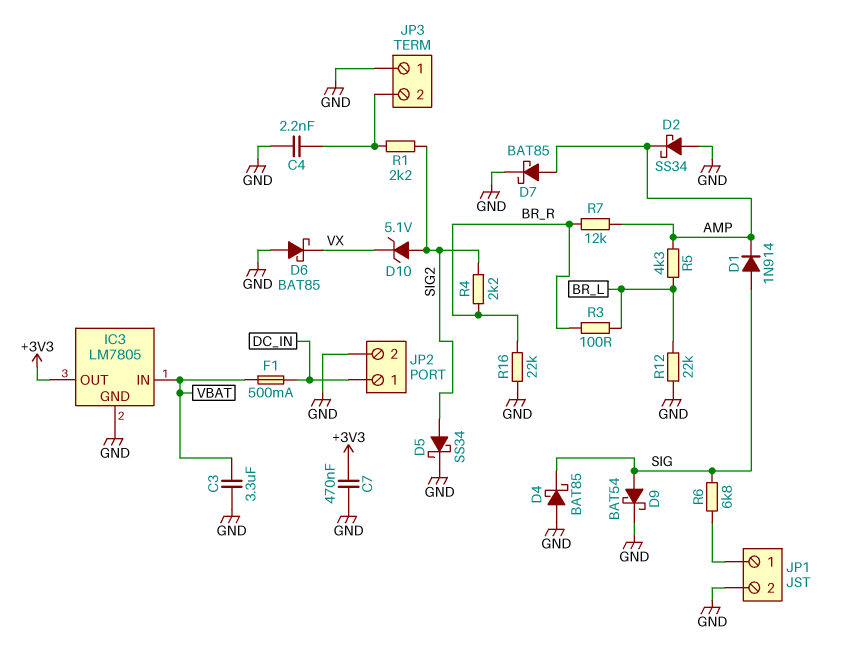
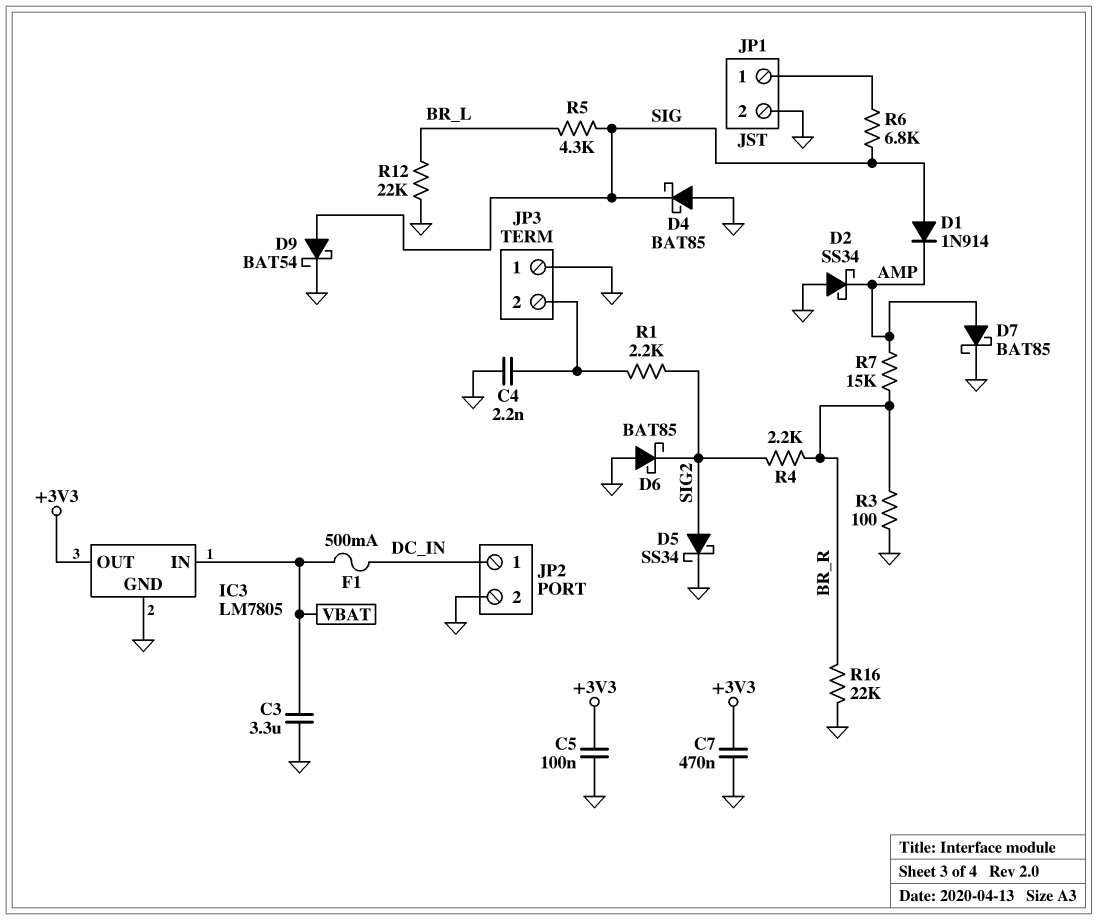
C5: none -> 100nF (+3V3, GND)
D6: schottky BAT85 (A GND, K VX) -> schottky BAT85 (A GND, K SIG2)
D10: zener 5.1V (A SIG2, K VX) -> none
R3: 100 (BR_L, BR_R) -> 100 (BR_R, GND)
R5: 4.3k (AMP, BR_L) -> 4.3k (BR_L, SIG)
R7: 12k (AMP, BR_R) -> 15k (AMP, BR_R)

